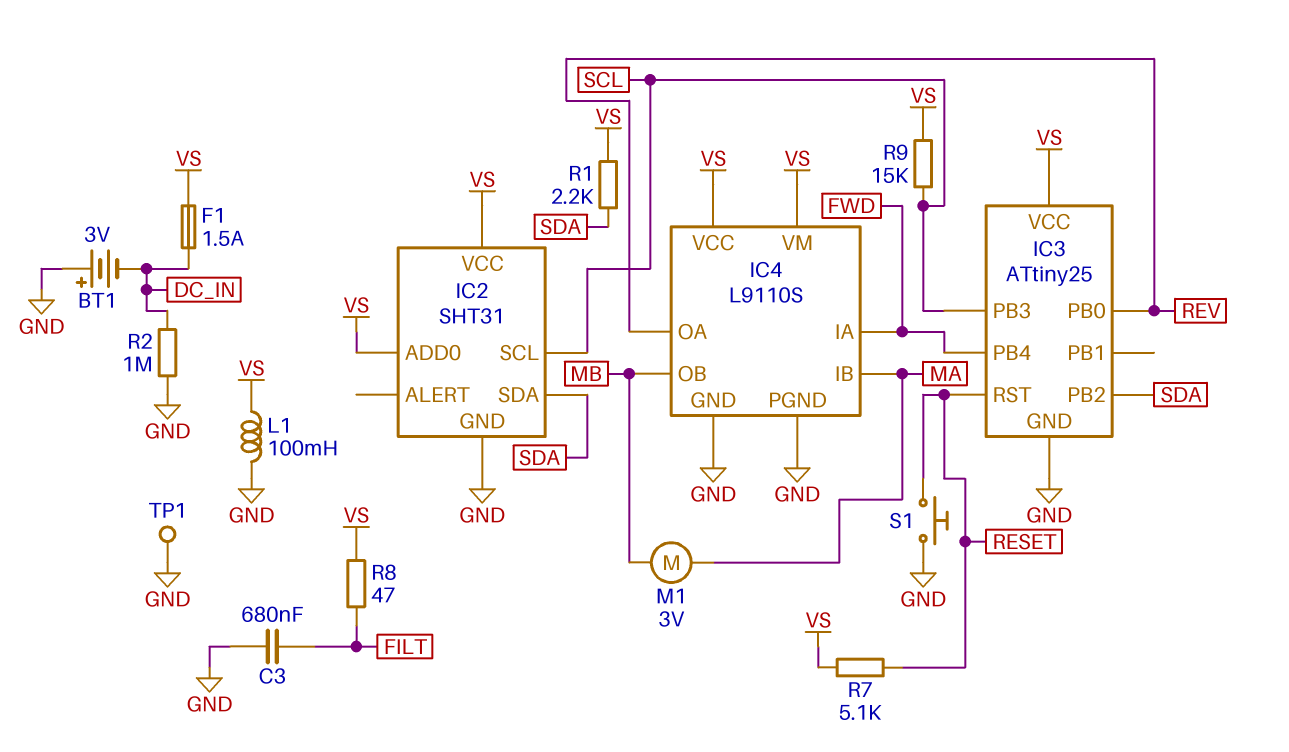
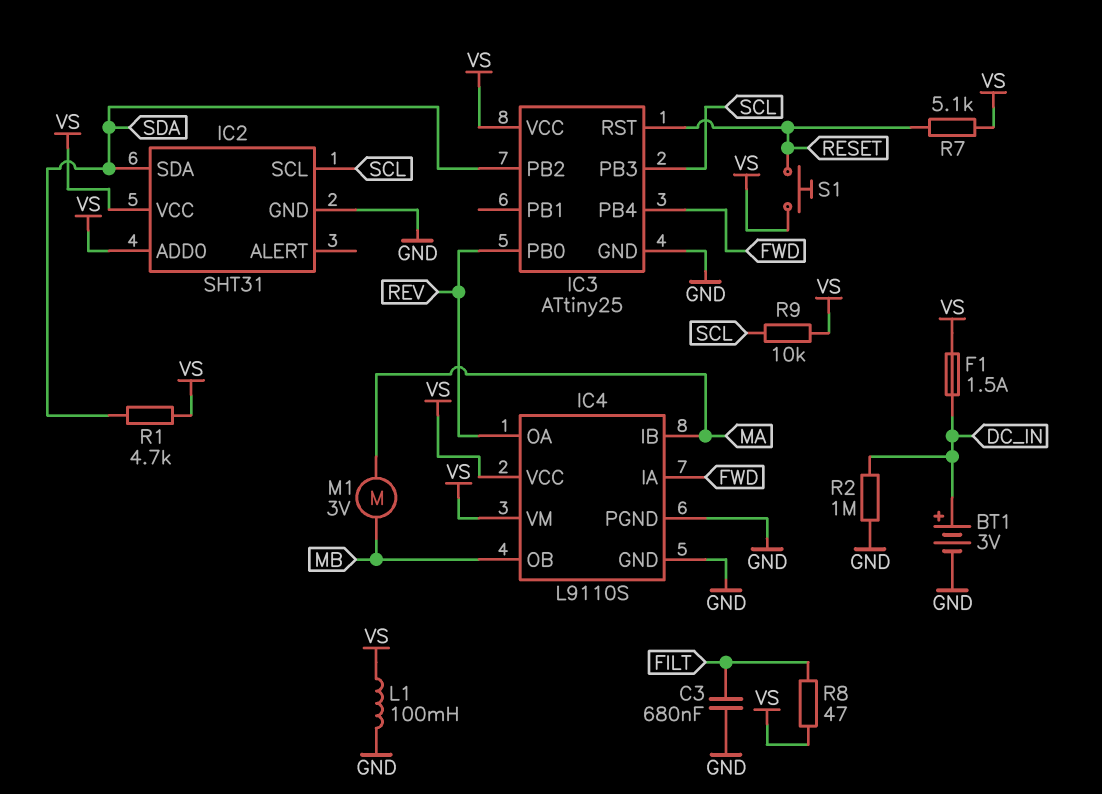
BT1: 3V (plus GND, minus DC_IN) -> 3V (plus DC_IN, minus GND)
R1: 2.2k (SDA, VS) -> 4.7k (SDA, VS)
R9: 15k (SCL, VS) -> 10k (SCL, VS)
S1: button (GND, RESET) -> button (RESET, VS)
TP1: test point (GND) -> none

